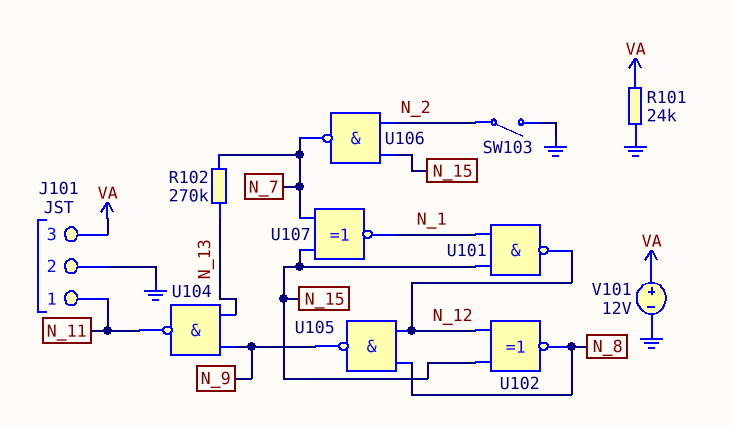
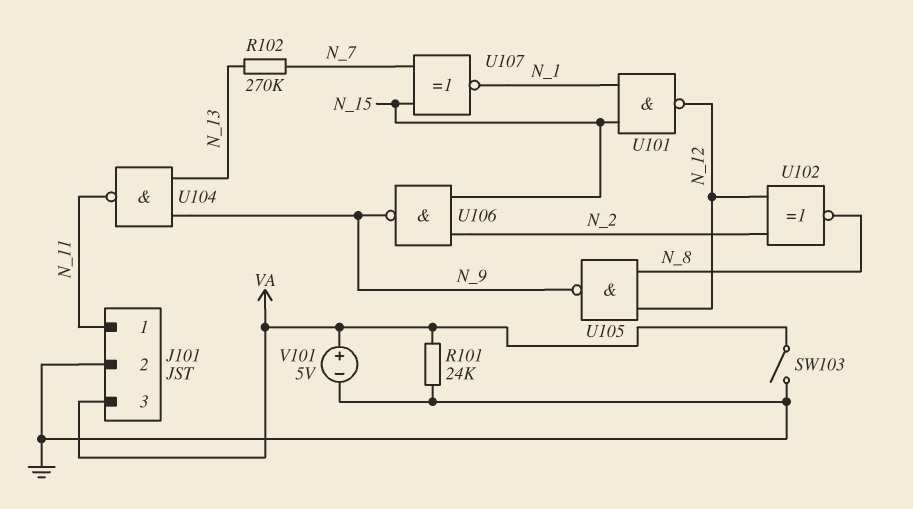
SW103: switch (GND, N_2) -> switch (GND, VA)
U102: XNOR (in N_12, in N_15, out N_8) -> XNOR (in N_2, in N_12, out N_8)
U106: NAND (in N_2, in N_15, out N_7) -> NAND (in N_2, in N_15, out N_9)
V101: 12V (plus VA, minus GND) -> 5V (plus VA, minus GND)

